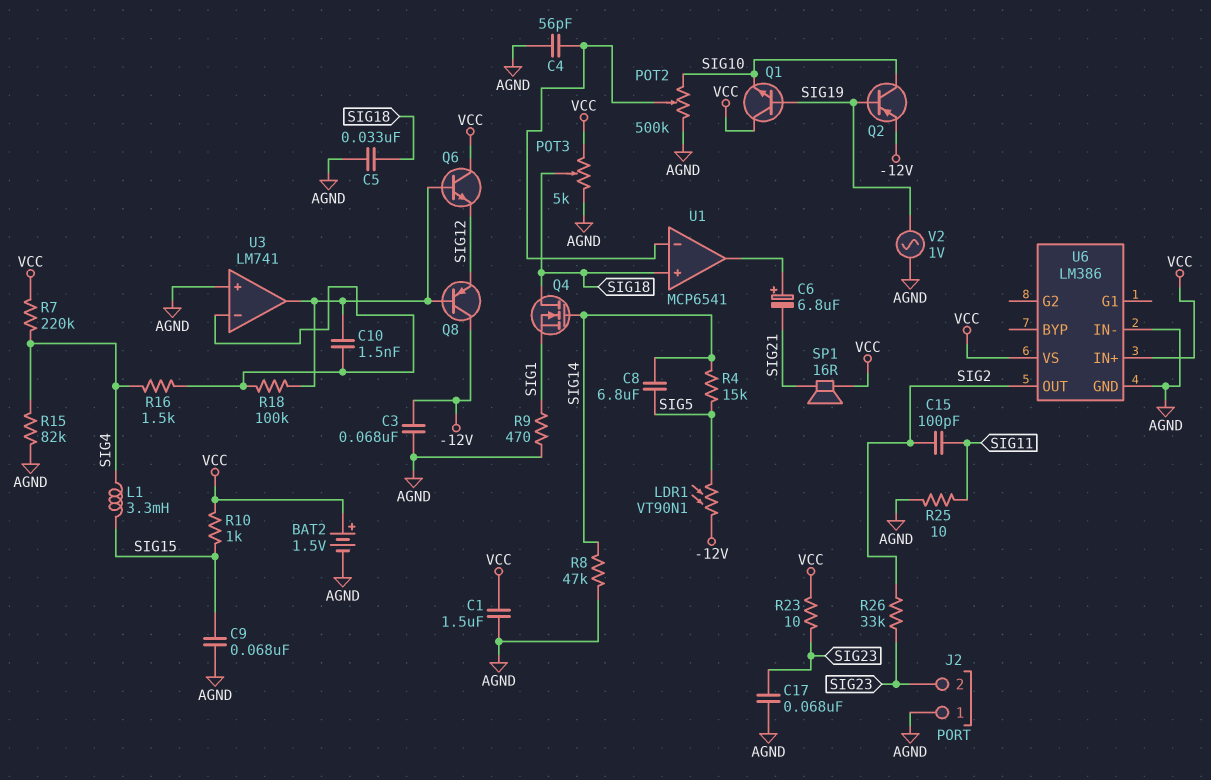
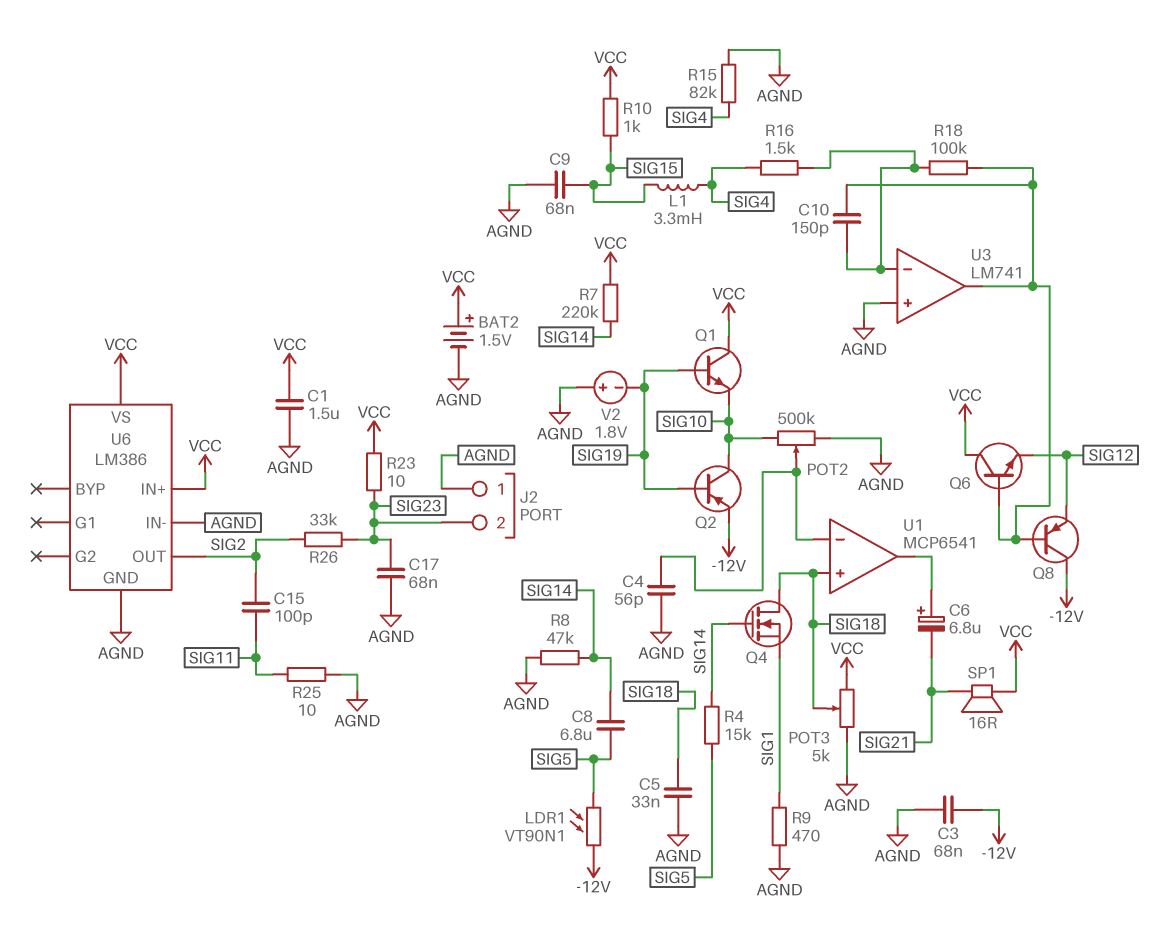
C10: 1.5nF (U3/in-, U3/out) -> 150pF (U3/in-, U3/out)
R7: 220k (SIG4, VCC) -> 220k (SIG14, VCC)
V2: AC 1V (AGND, SIG19) -> 1.8V (plus AGND, minus SIG19)

